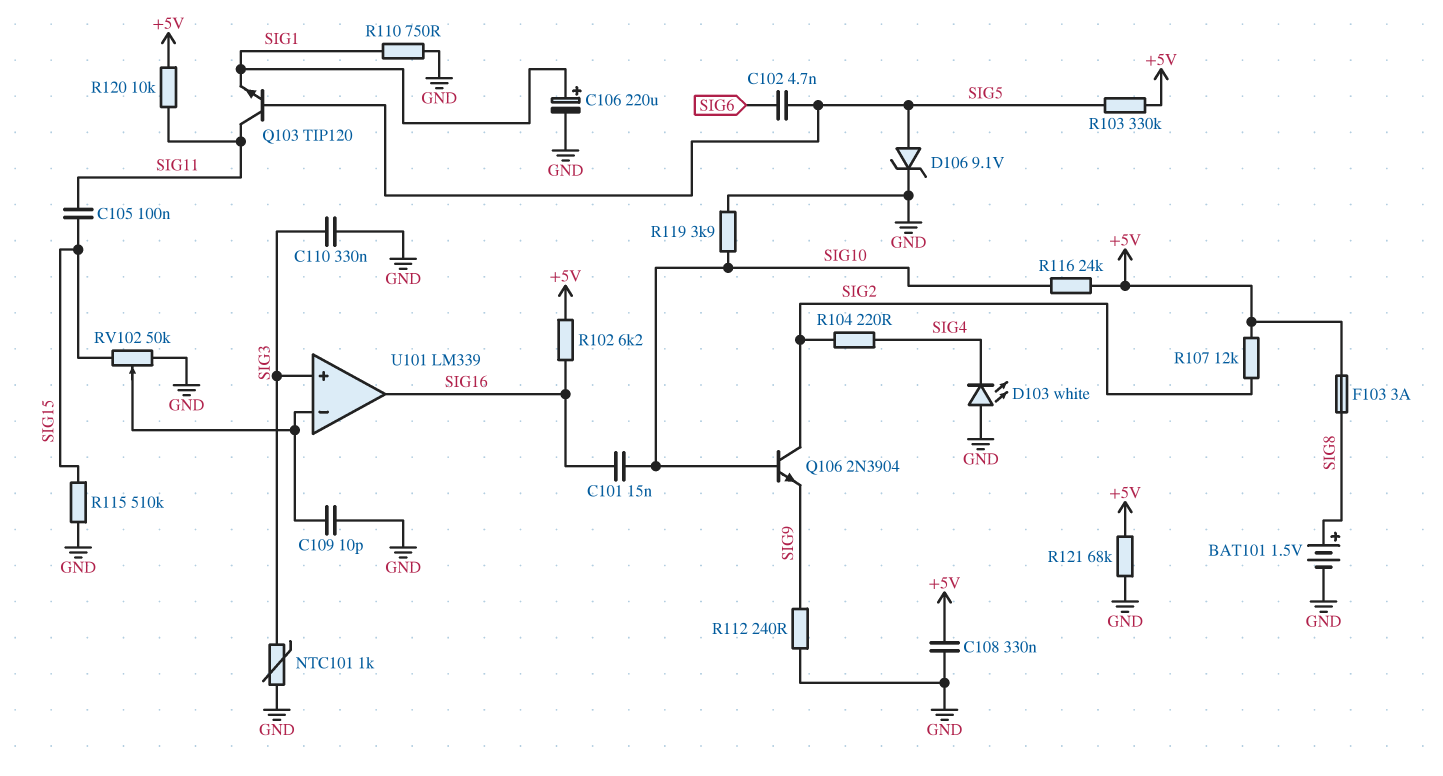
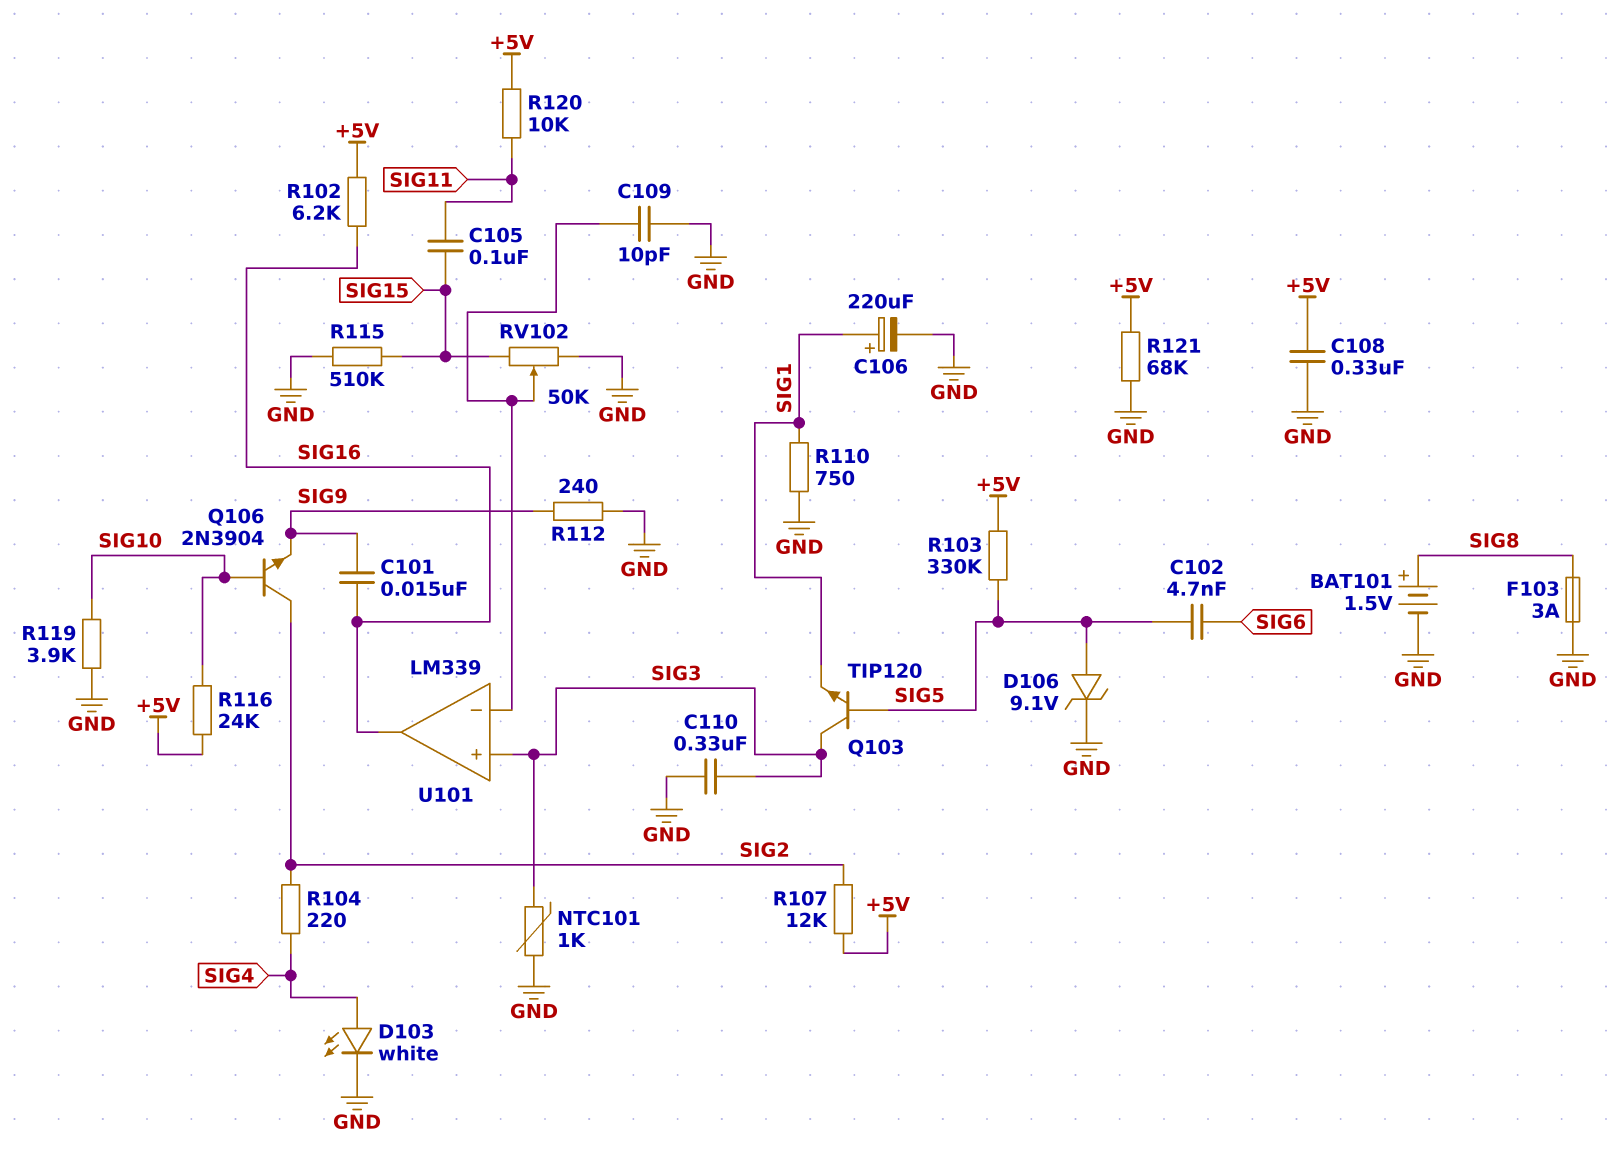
C101: 15nF (SIG10, SIG16) -> 15nF (SIG9, SIG16)
D103: LED white (A GND, K SIG4) -> LED white (A SIG4, K GND)
F103: 3A (+5V, SIG8) -> 3A (GND, SIG8)
Q103: NPN TIP120 (B SIG5, C SIG11, E SIG1) -> NPN TIP120 (B SIG5, C SIG3, E SIG1)

